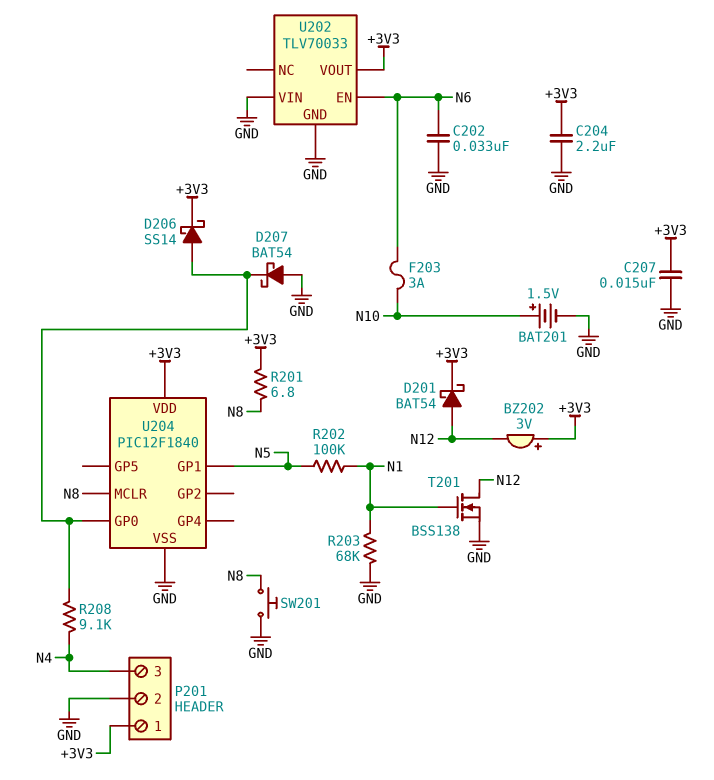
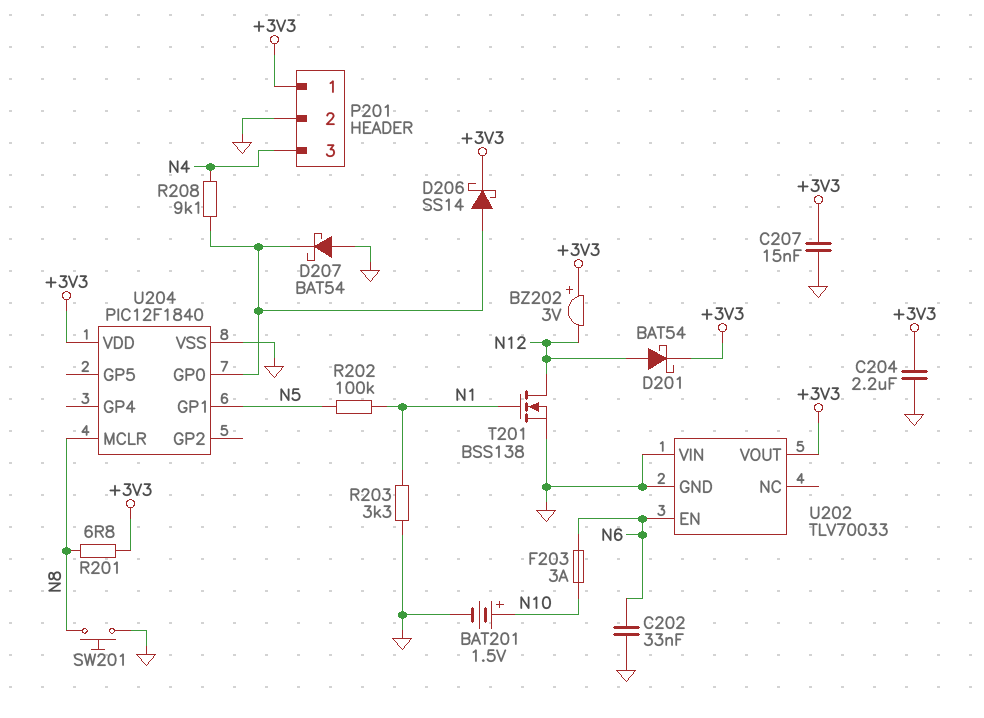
R203: 68k (GND, N1) -> 3.3k (GND, N1)

